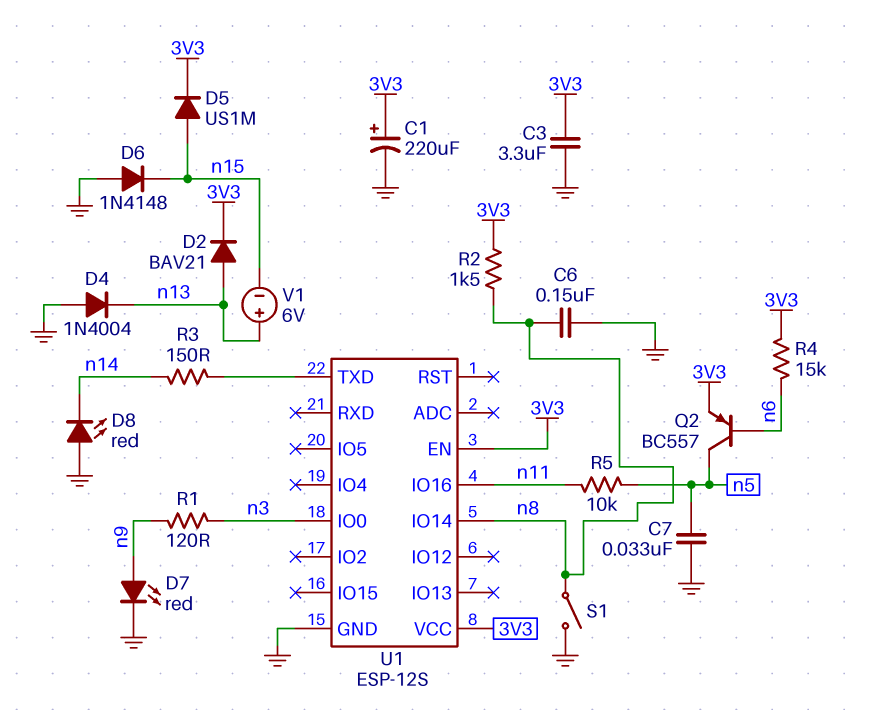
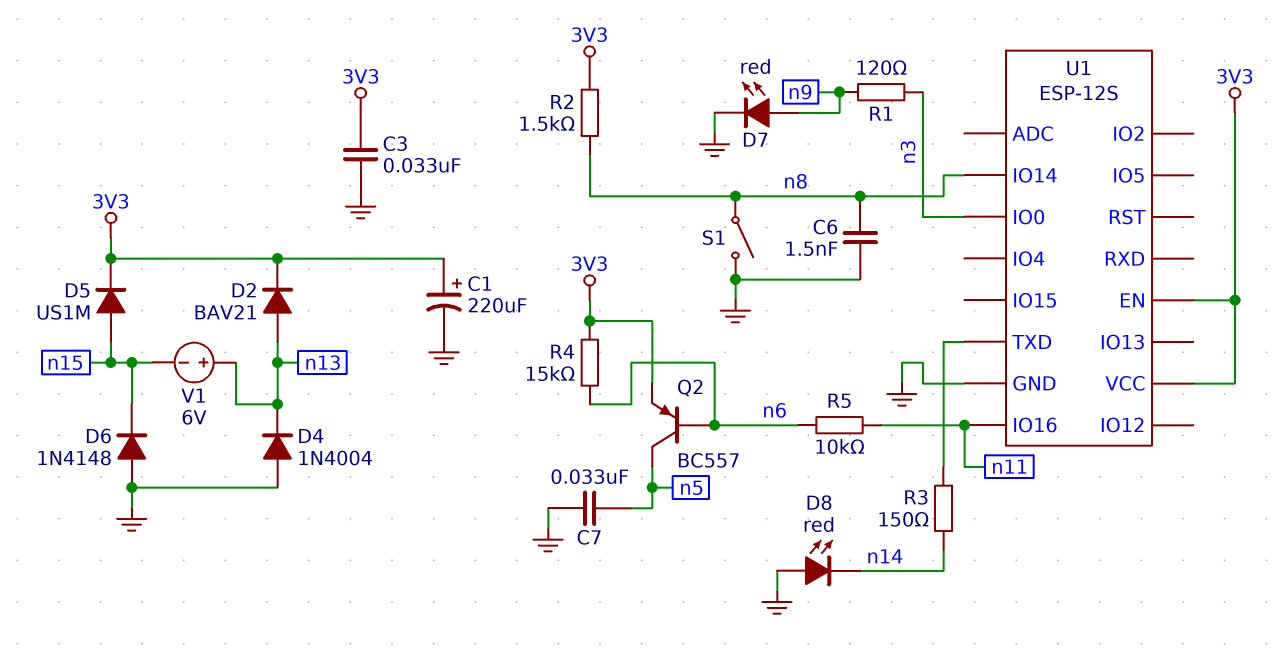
C3: 3.3uF (3V3, GND) -> 33nF (3V3, GND)
C6: 150nF (GND, n8) -> 1.5nF (GND, n8)
R5: 10k (n5, n11) -> 10k (n6, n11)

